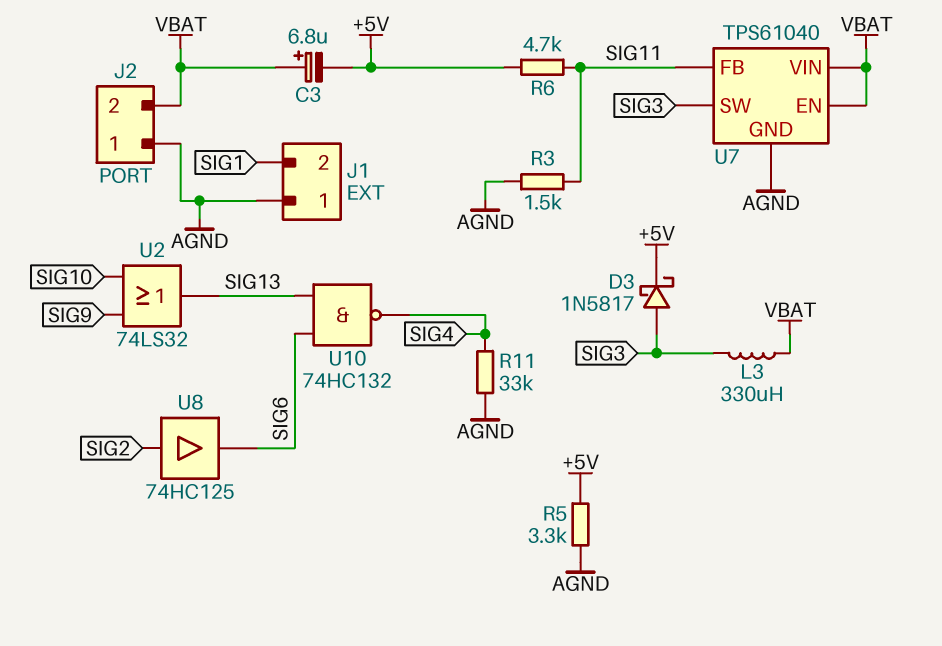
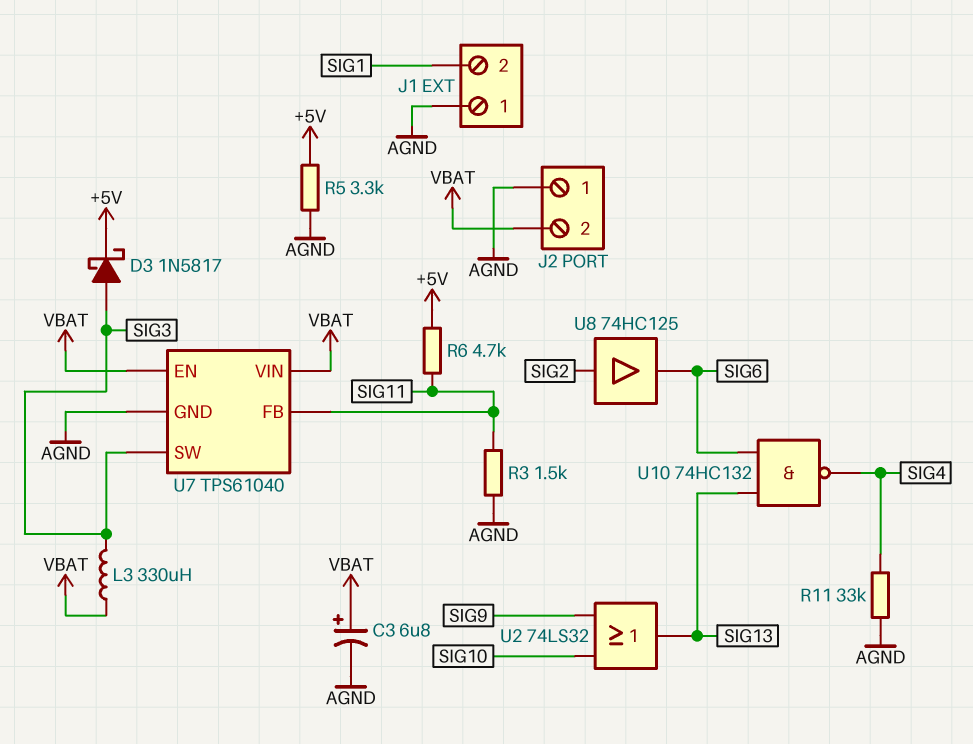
C3: 6.8uF (plus VBAT, minus +5V) -> 6.8uF (plus VBAT, minus AGND)

